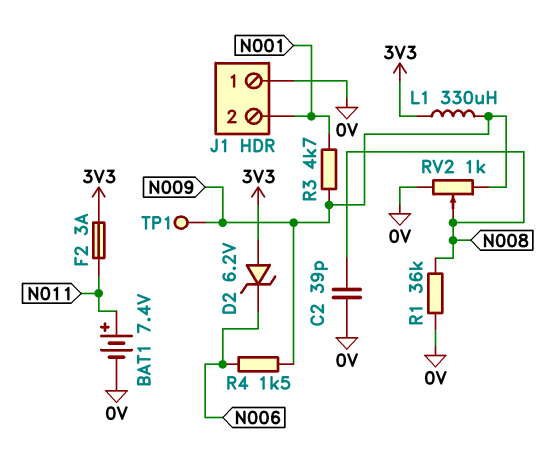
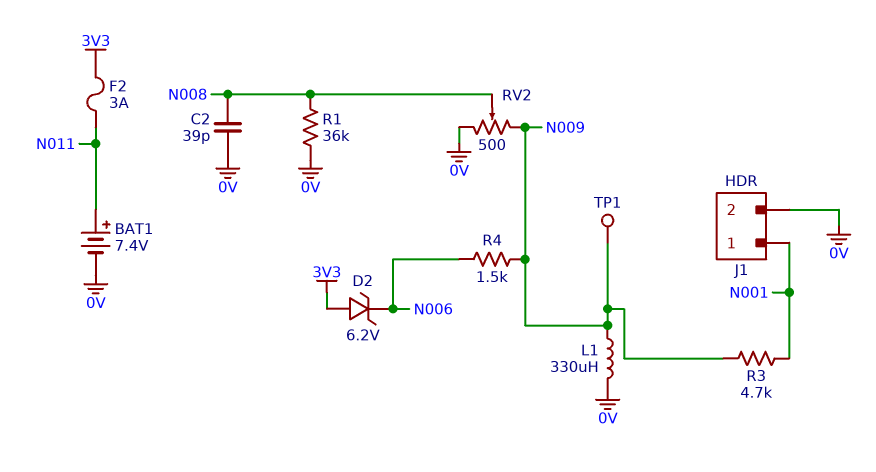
J1 pin 1: 0V -> N001
J1 pin 2: N001 -> 0V
L1: 330uH (3V3, N009) -> 330uH (0V, N009)
RV2: 1k (0V, N009, wiper N008) -> 500 (0V, N009, wiper N008)

